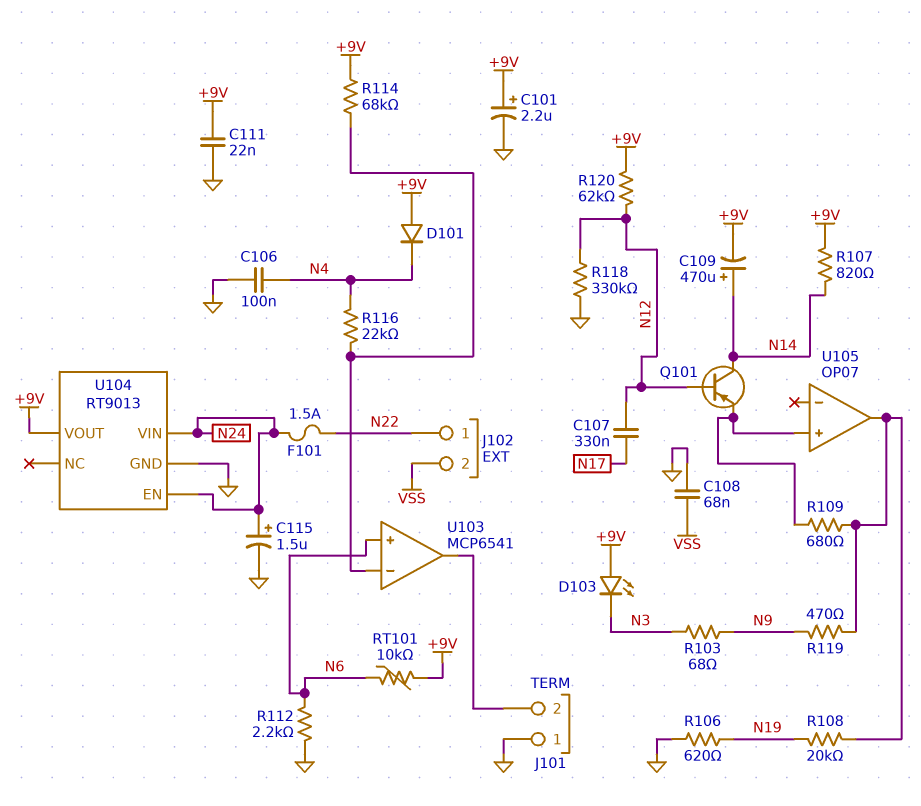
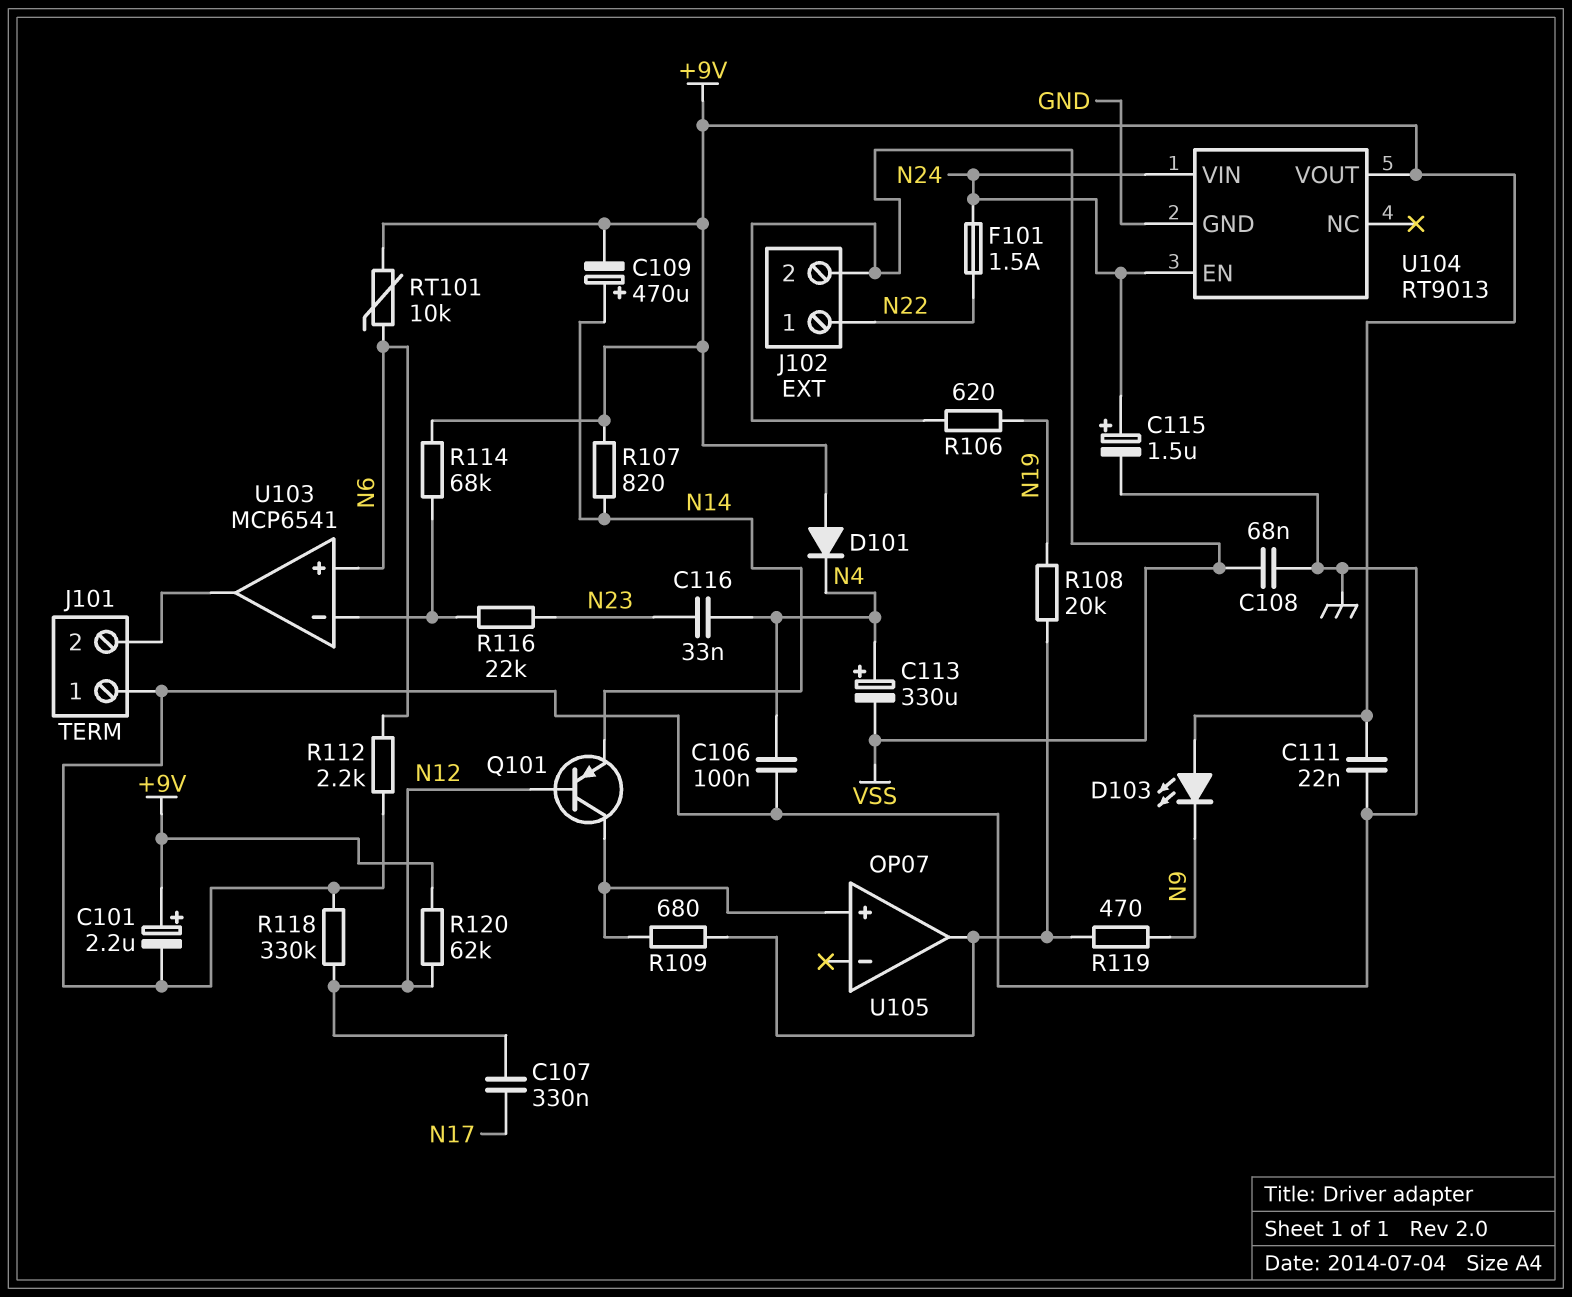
C113: none -> 330uF (plus N4, minus VSS)
C116: none -> 33nF (N4, N23)
D103: LED (A +9V, K N3) -> LED (A +9V, K N9)
Q101: PNP (B N12, C N14, E U105/in+) -> PNP (B N12, C U105/in+, E N14)
R103: 68 (N3, N9) -> none
R106: 620 (GND, N19) -> 620 (N19, VSS)
R116: 22k (N4, U103/in-) -> 22k (N23, U103/in-)

